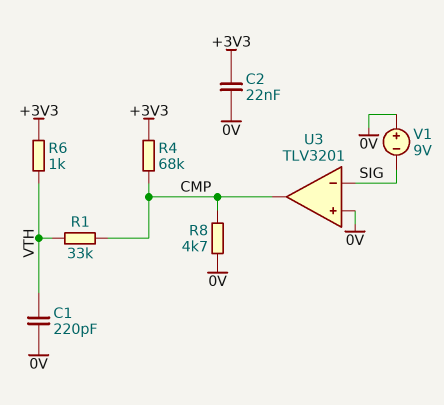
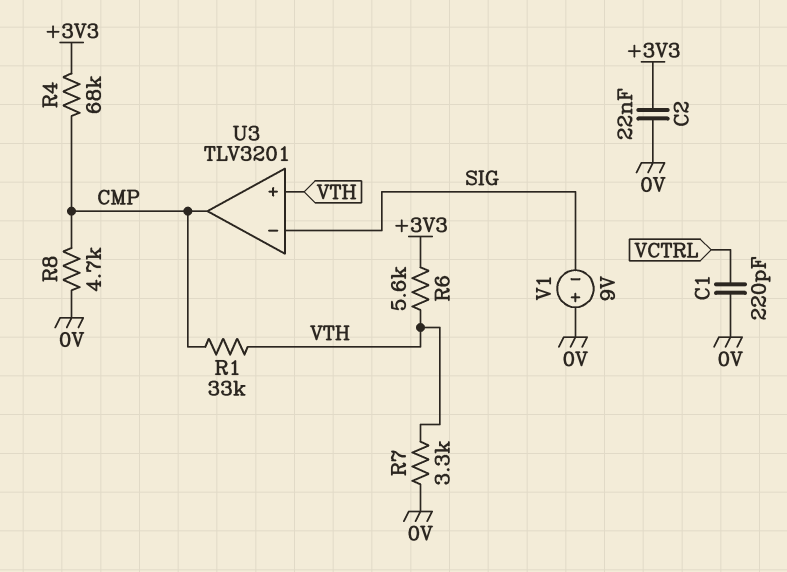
C1: 220pF (0V, VTH) -> 220pF (0V, VCTRL)
R6: 1k (+3V3, VTH) -> 5.6k (+3V3, VTH)
R7: none -> 3.3k (0V, VTH)
U3 pin in+: 0V -> VTH

